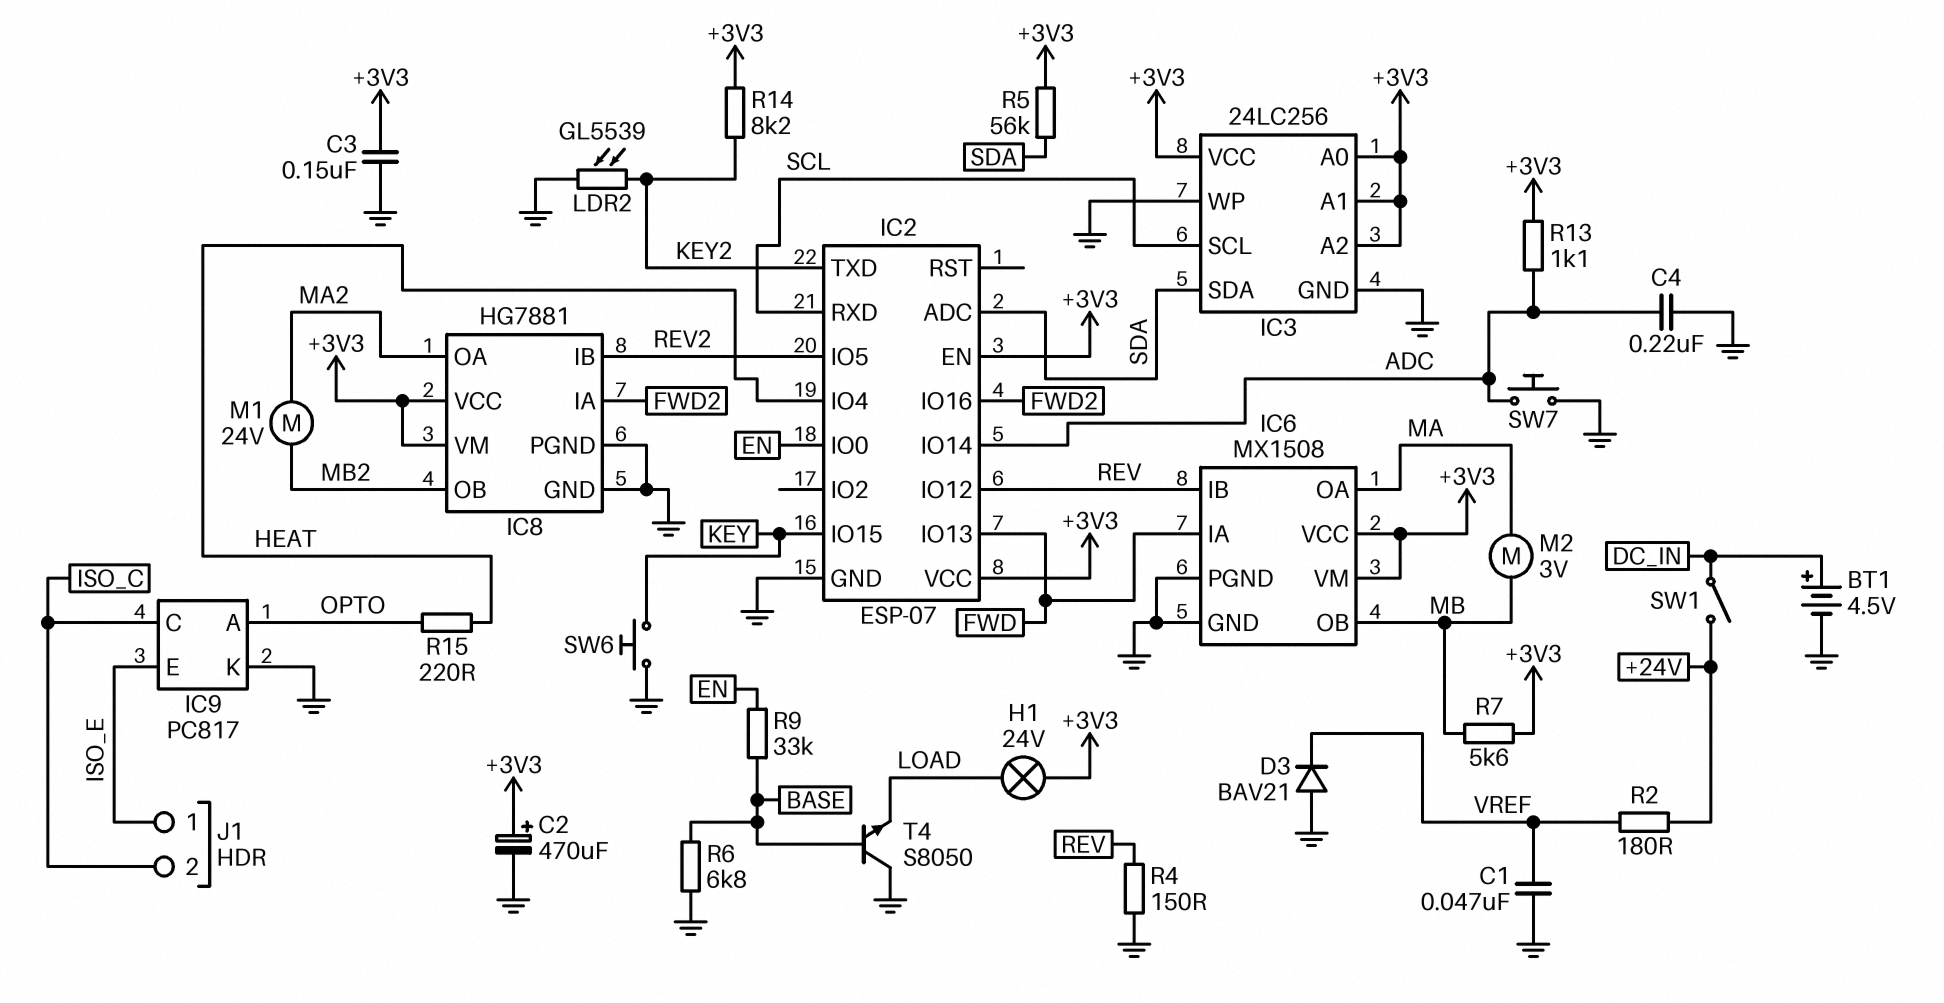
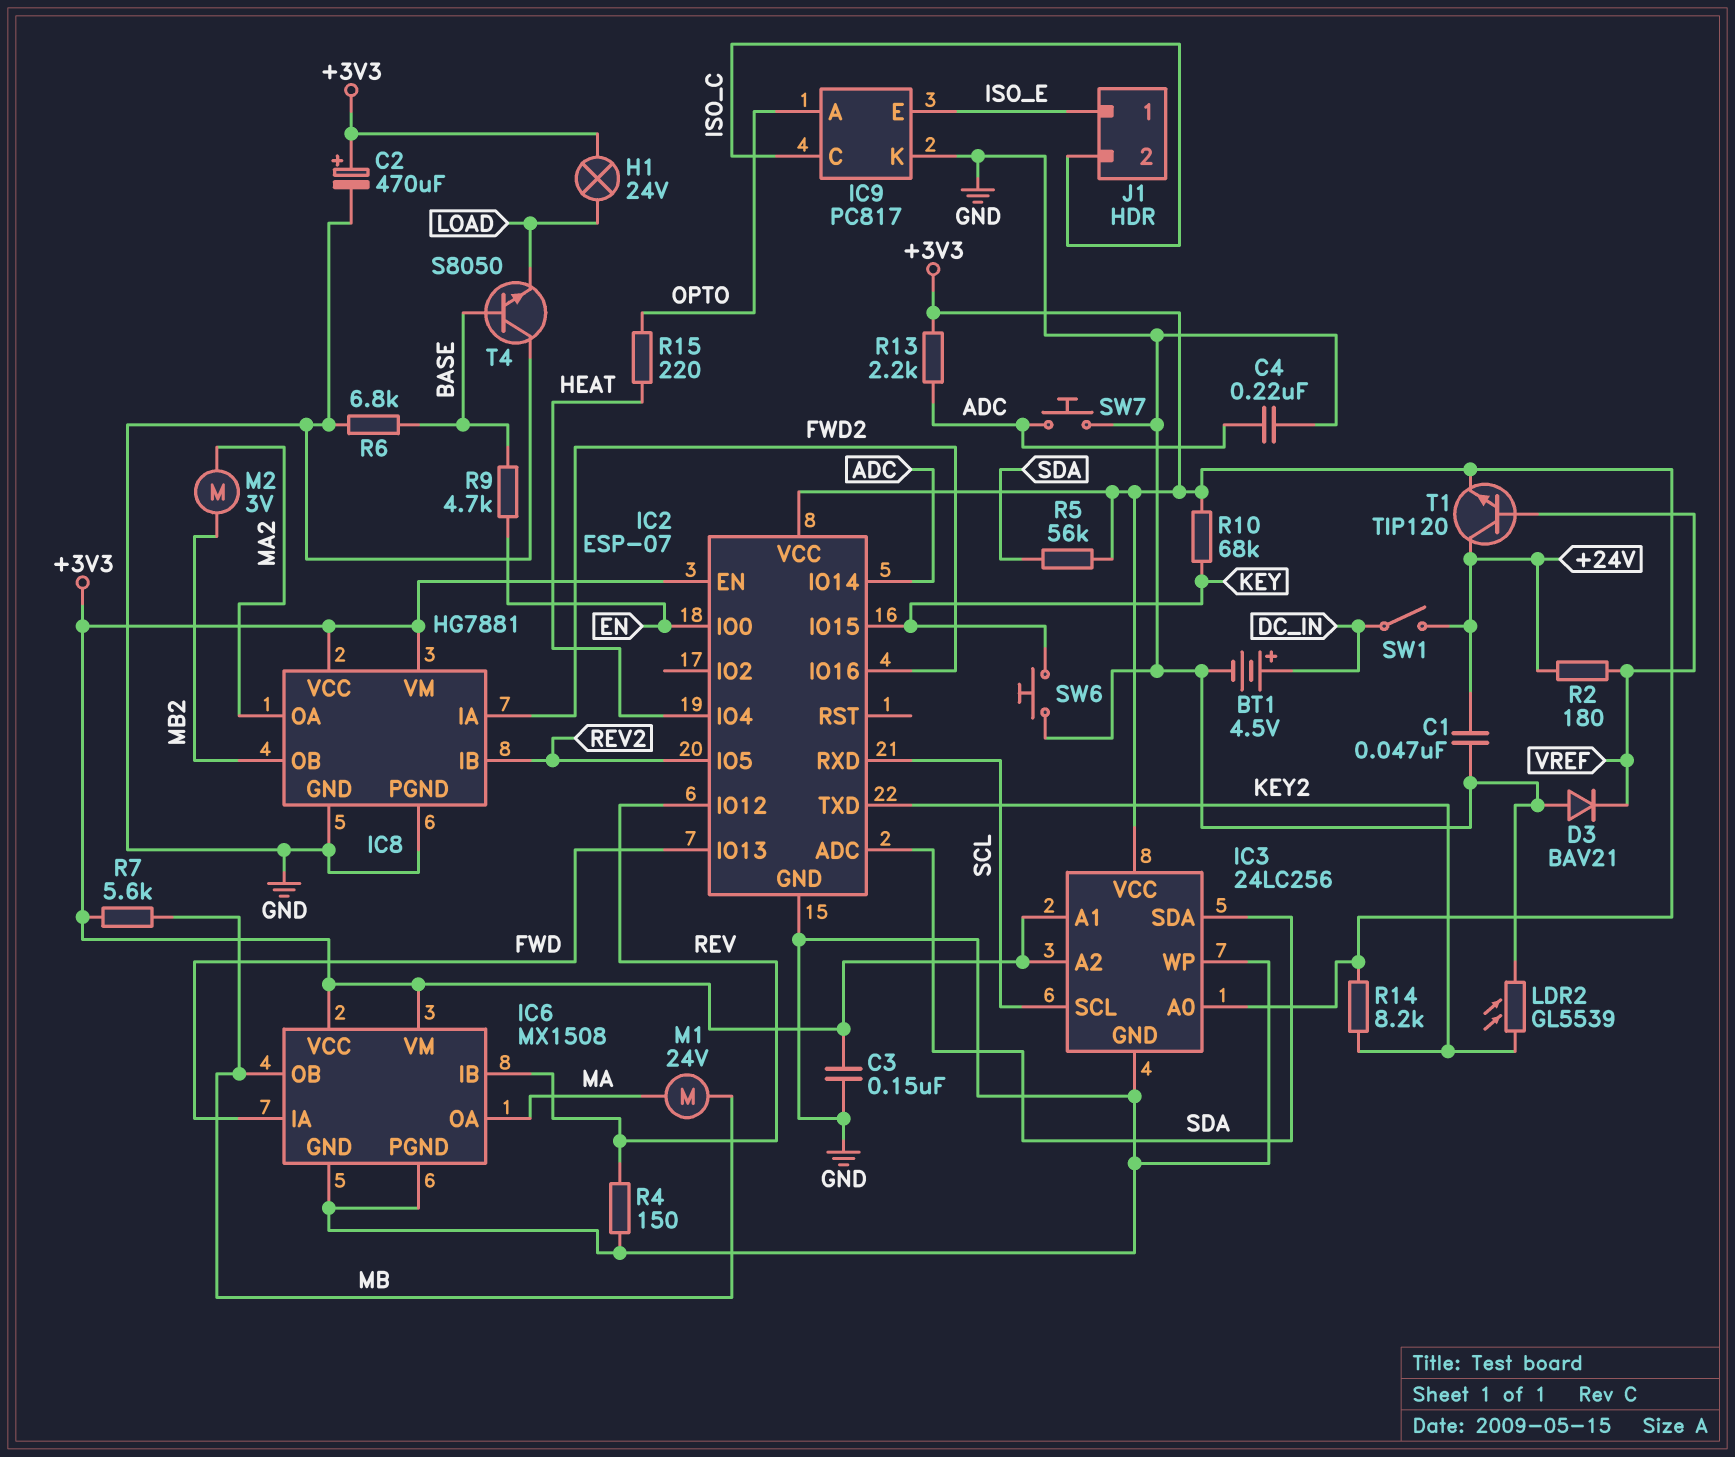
C1: 47nF (GND, VREF) -> 47nF (+24V, GND)
M1: motor 24V (MA2, MB2) -> motor 24V (MA, MB)
M2: motor 3V (MA, MB) -> motor 3V (MA2, MB2)
R9: 33k (BASE, EN) -> 4.7k (BASE, EN)
R10: none -> 68k (+3V3, KEY)
R13: 1.1k (+3V3, ADC) -> 2.2k (+3V3, ADC)
T1: none -> NPN TIP120 (B VREF, C +24V, E +3V3)

